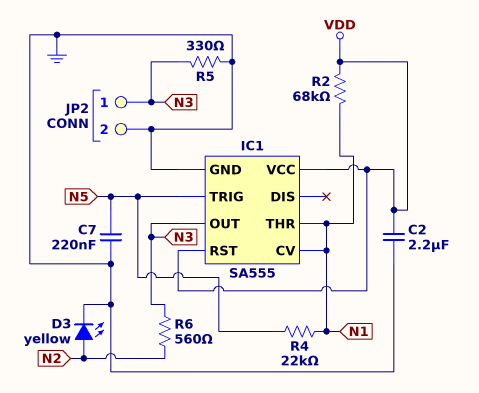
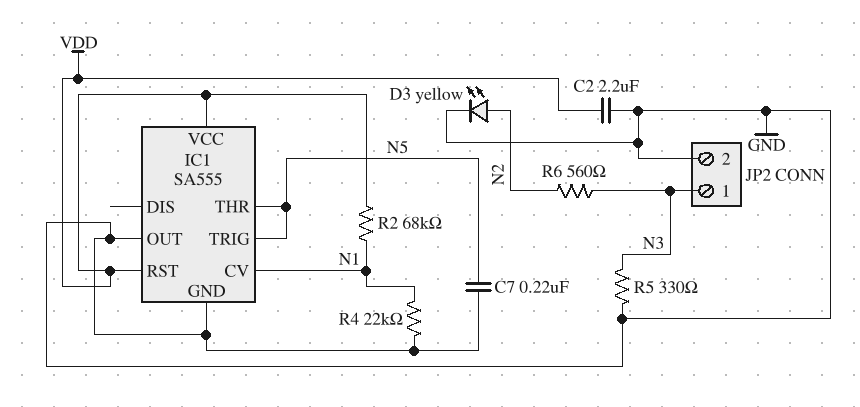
IC1 pin OUT: N3 -> GND
IC1 pin THR: N1 -> N5
R4: 22k (N1, N5) -> 22k (GND, N1)

